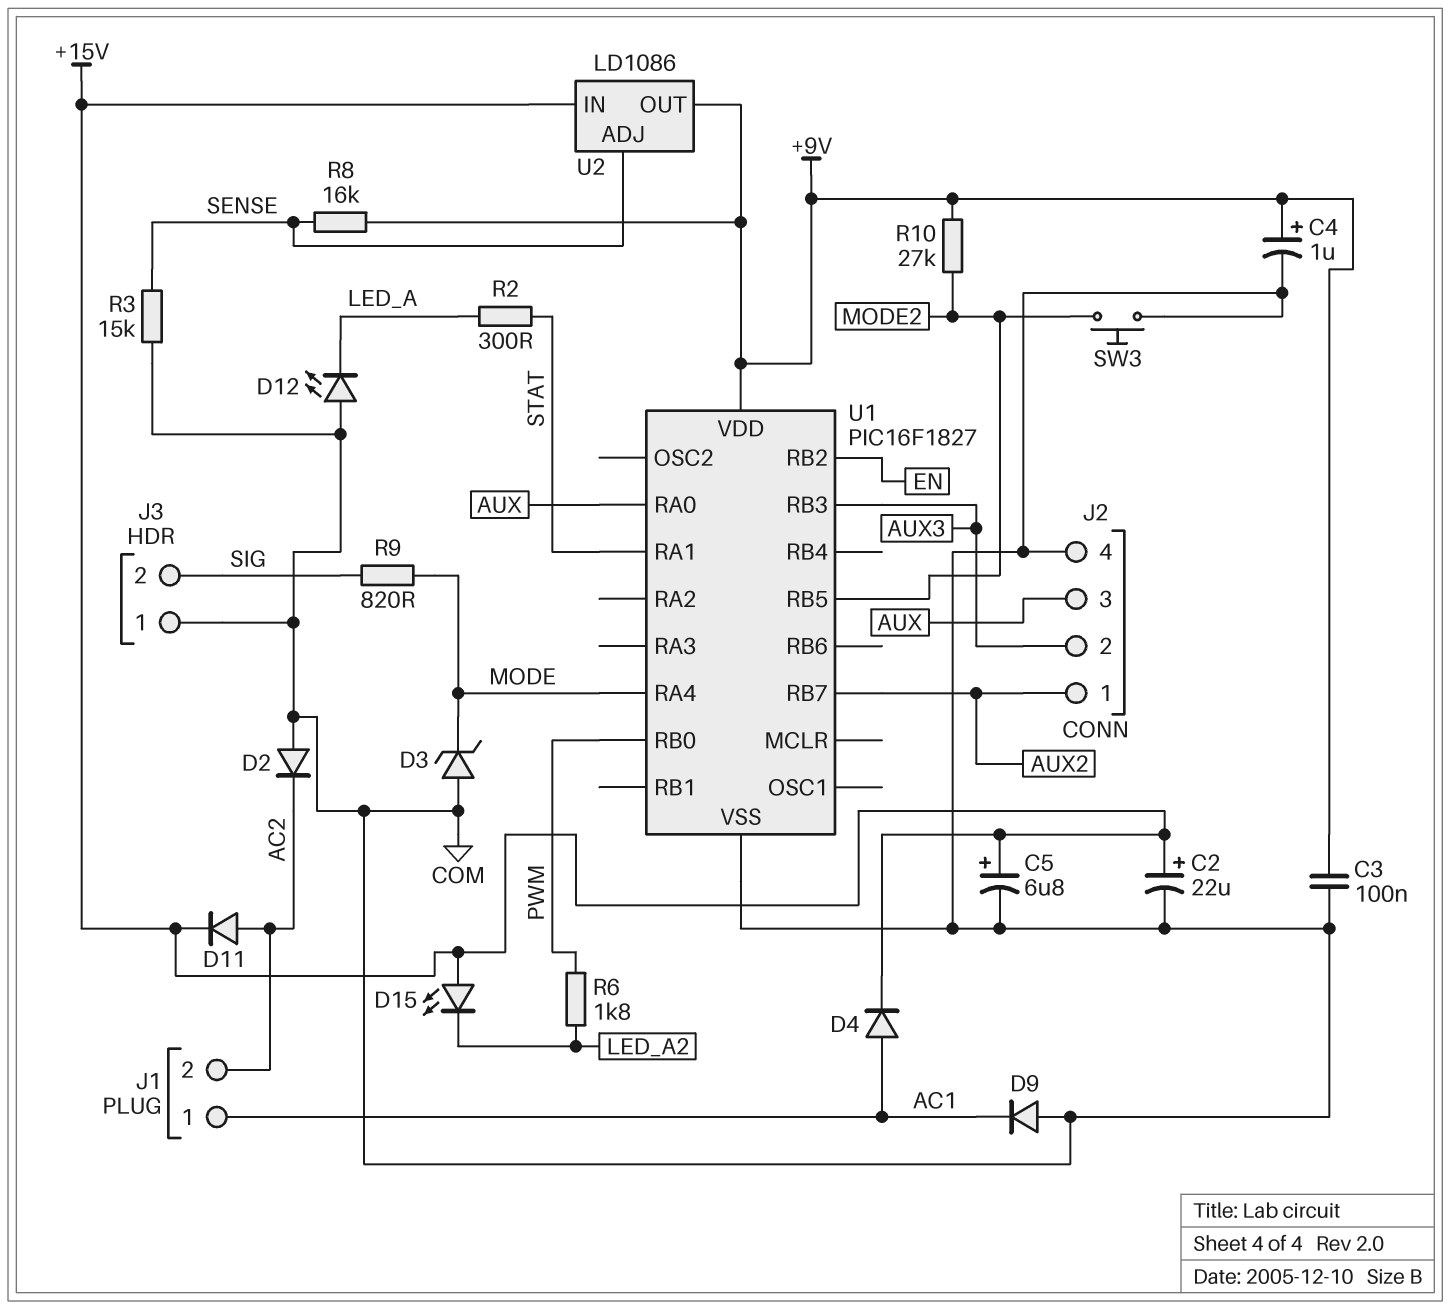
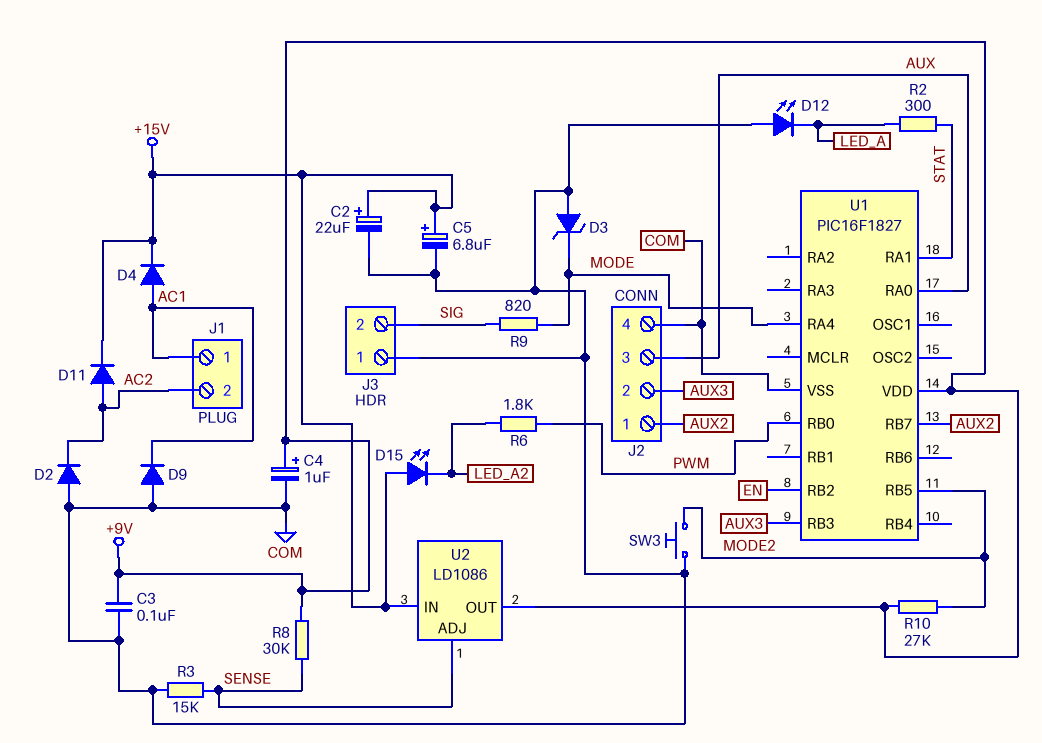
R8: 16k (+9V, SENSE) -> 30k (+9V, SENSE)

